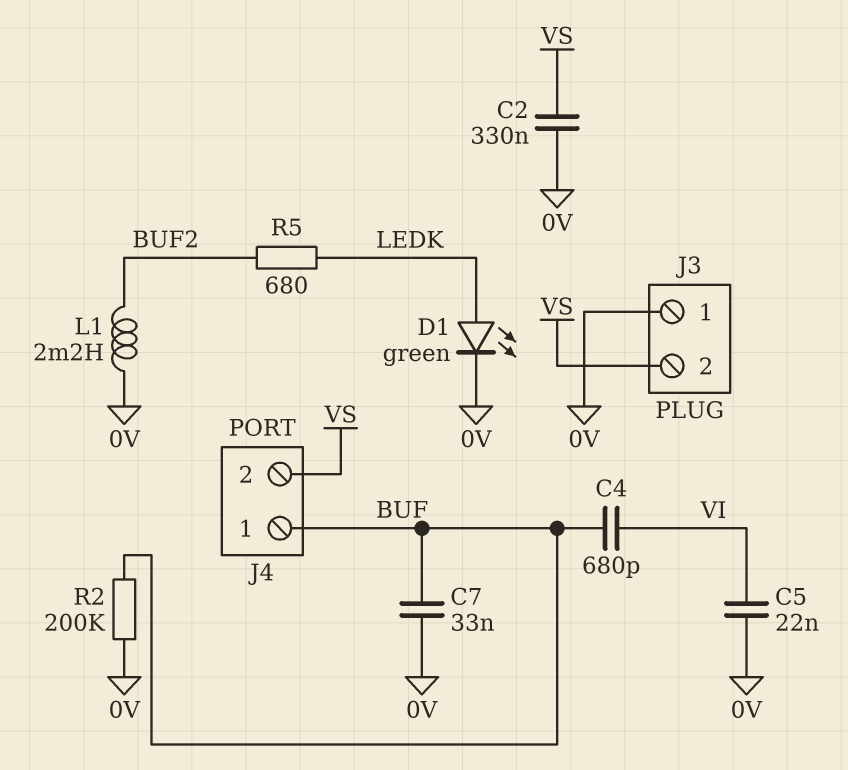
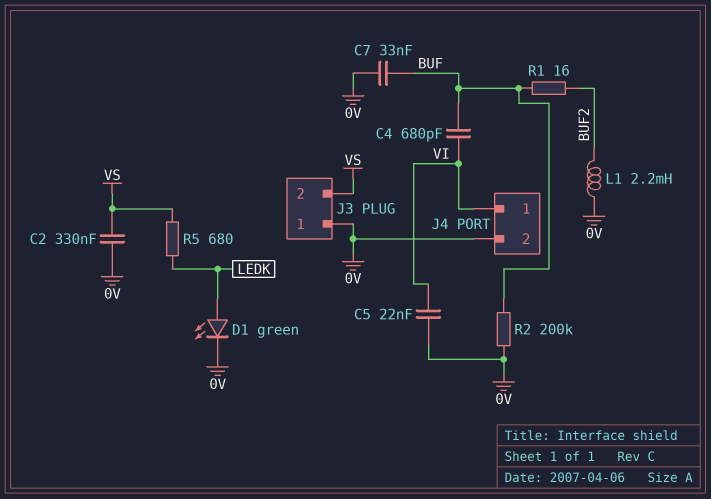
J4 pin 1: BUF -> VI
J4 pin 2: VS -> 0V
R1: none -> 16 (BUF, BUF2)
R5: 680 (BUF2, LEDK) -> 680 (LEDK, VS)

